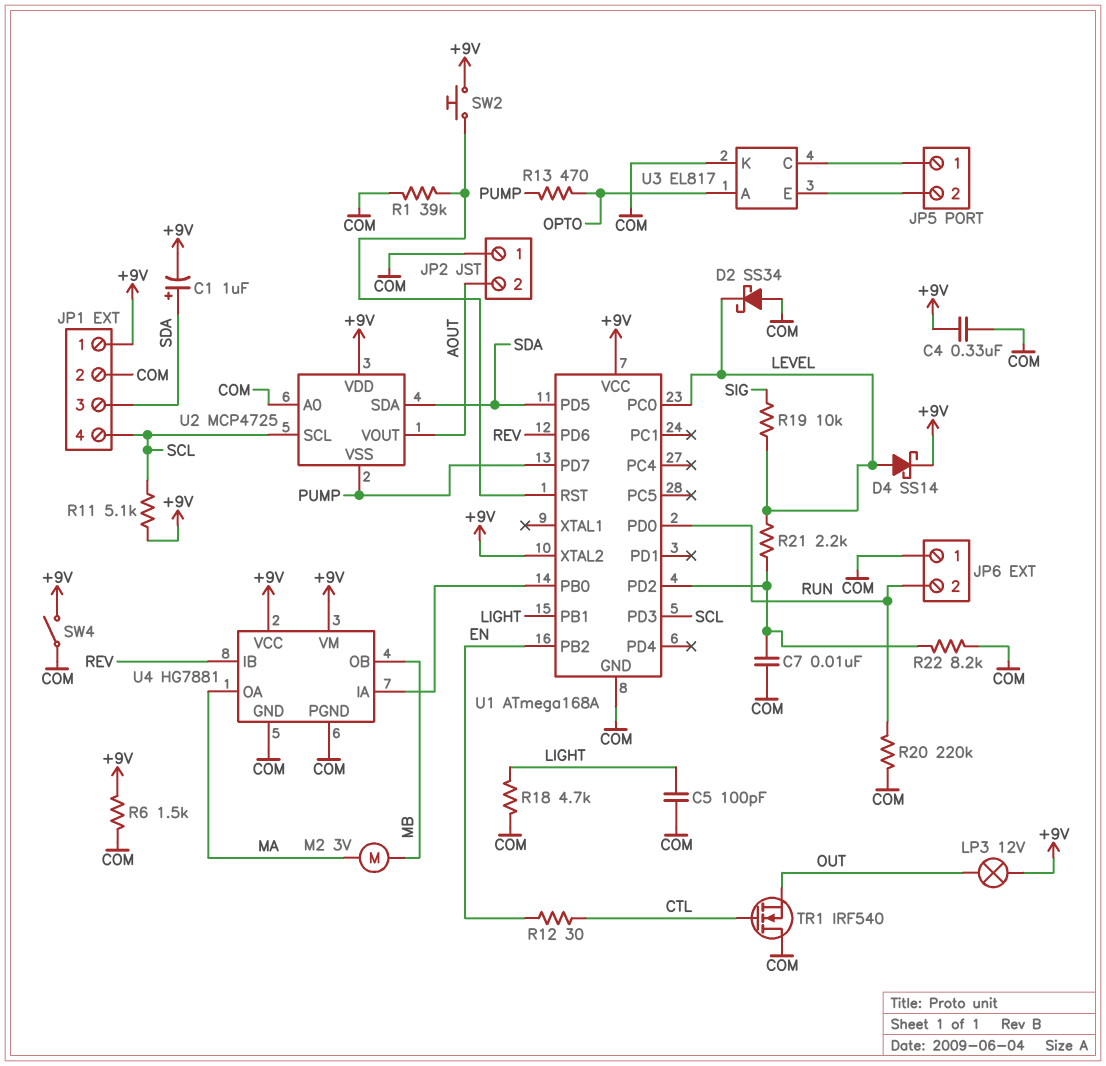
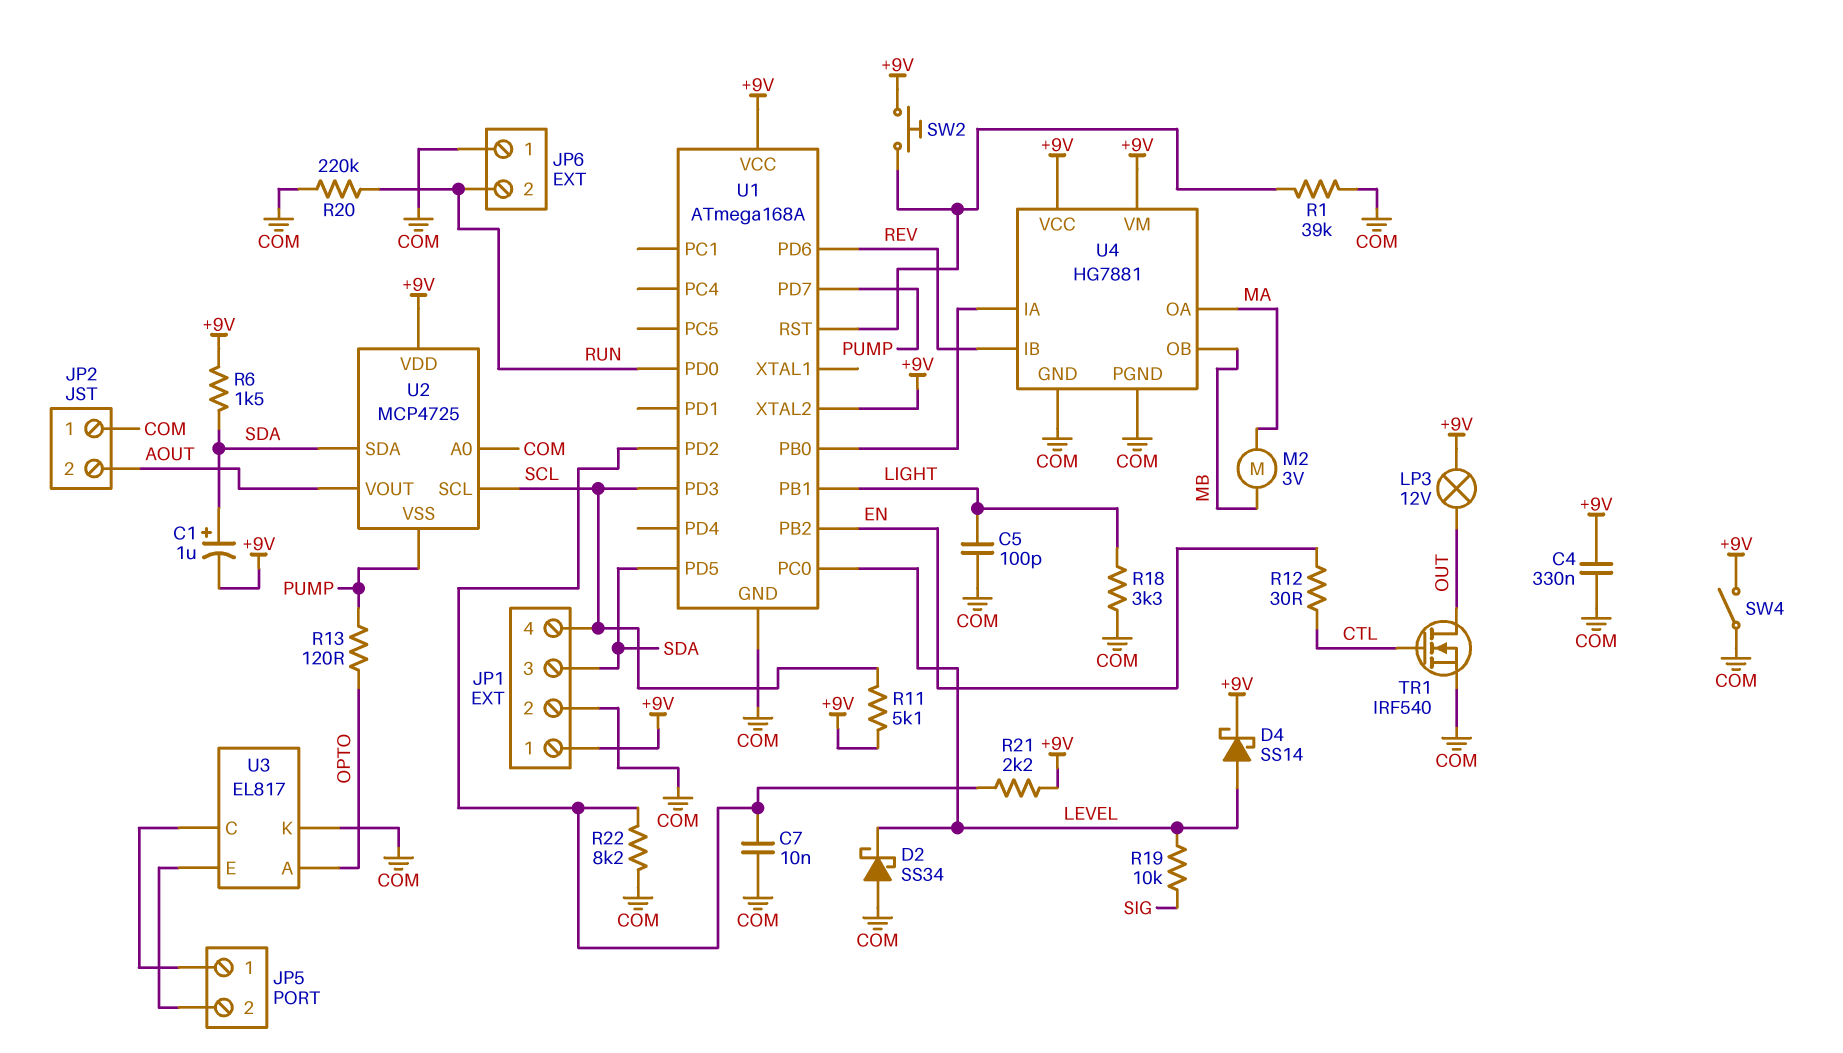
R6: 1.5k (+9V, COM) -> 1.5k (+9V, SDA)
R13: 470 (OPTO, PUMP) -> 120 (OPTO, PUMP)
R18: 4.7k (COM, LIGHT) -> 3.3k (COM, LIGHT)
R21: 2.2k (LEVEL, U1/PD2) -> 2.2k (+9V, U1/PD2)
TR1: NMOS IRF540 (G CTL, D COM, S OUT) -> NMOS IRF540 (G CTL, D OUT, S COM)

